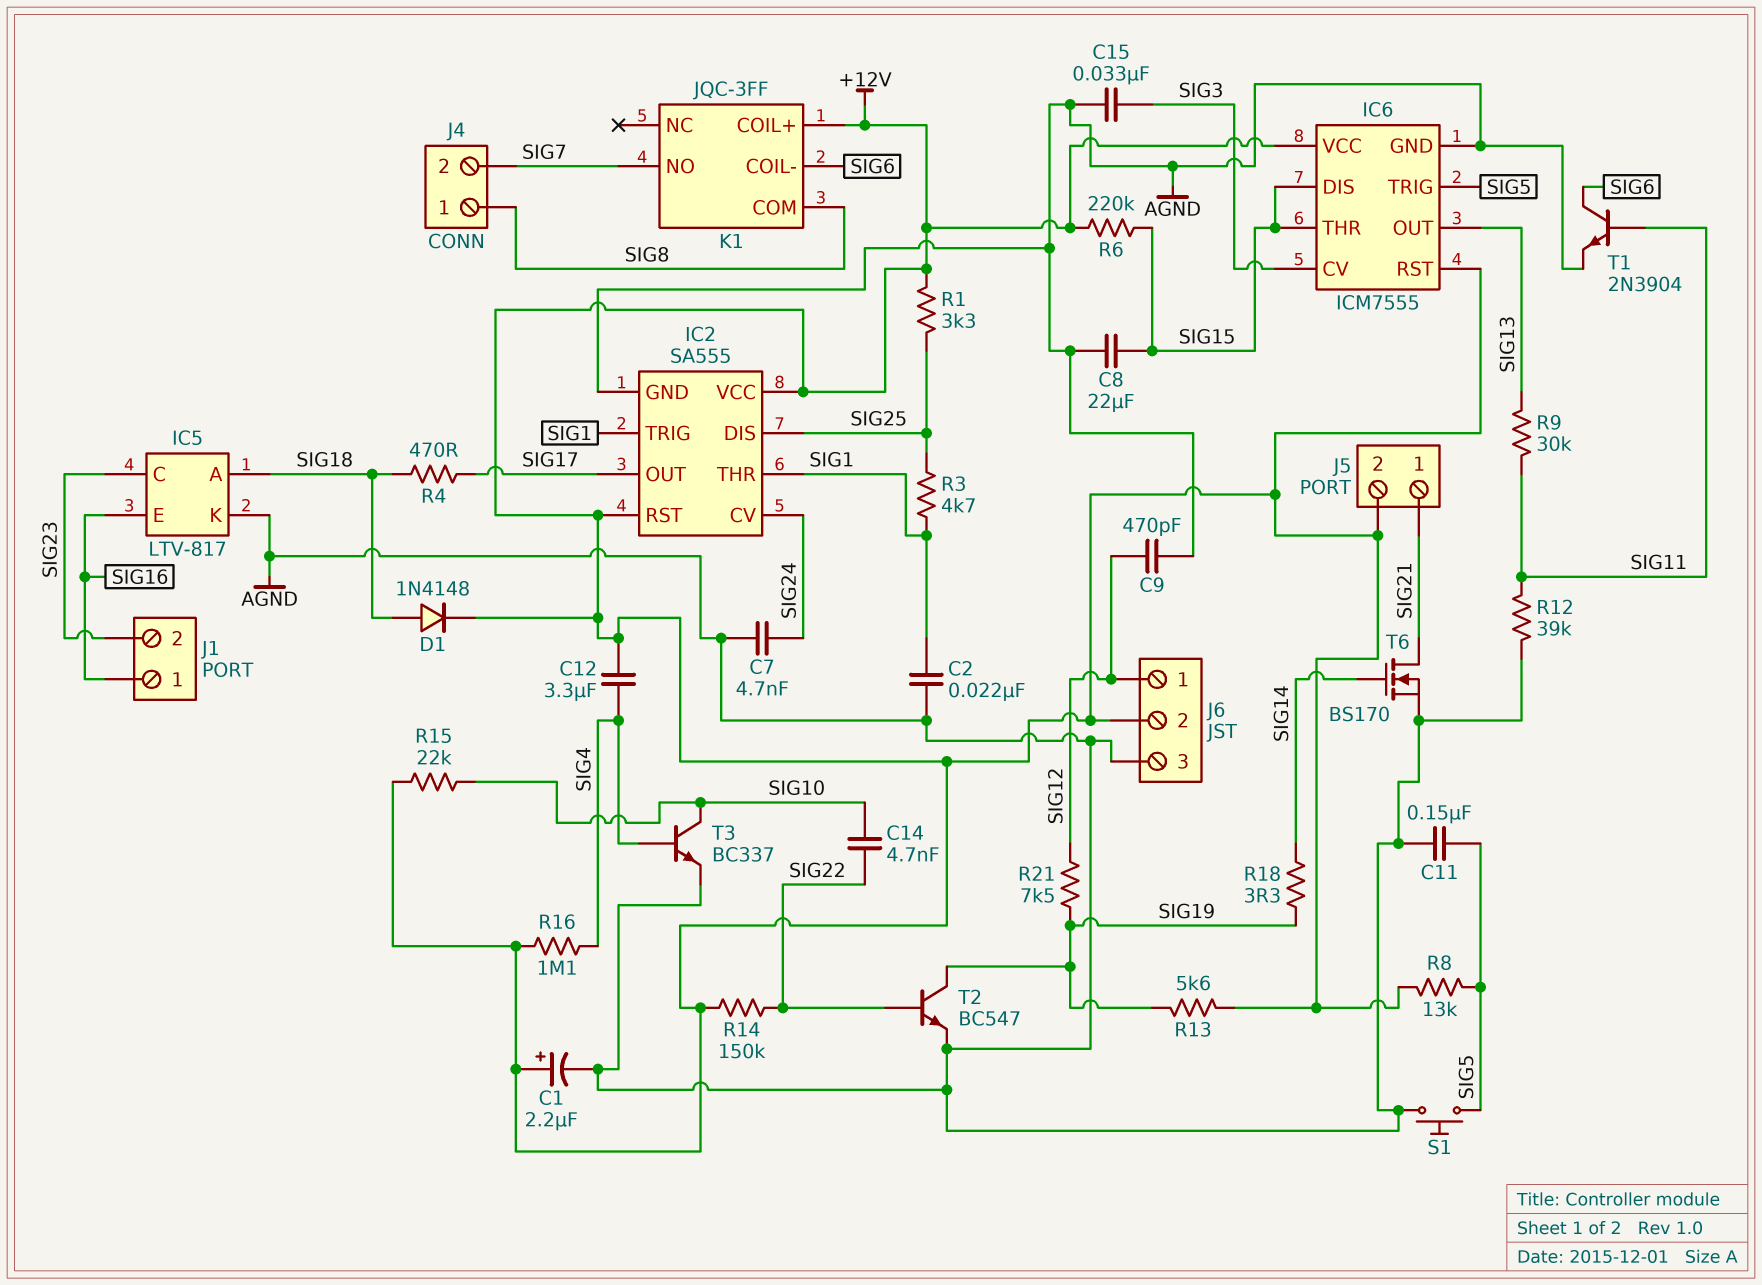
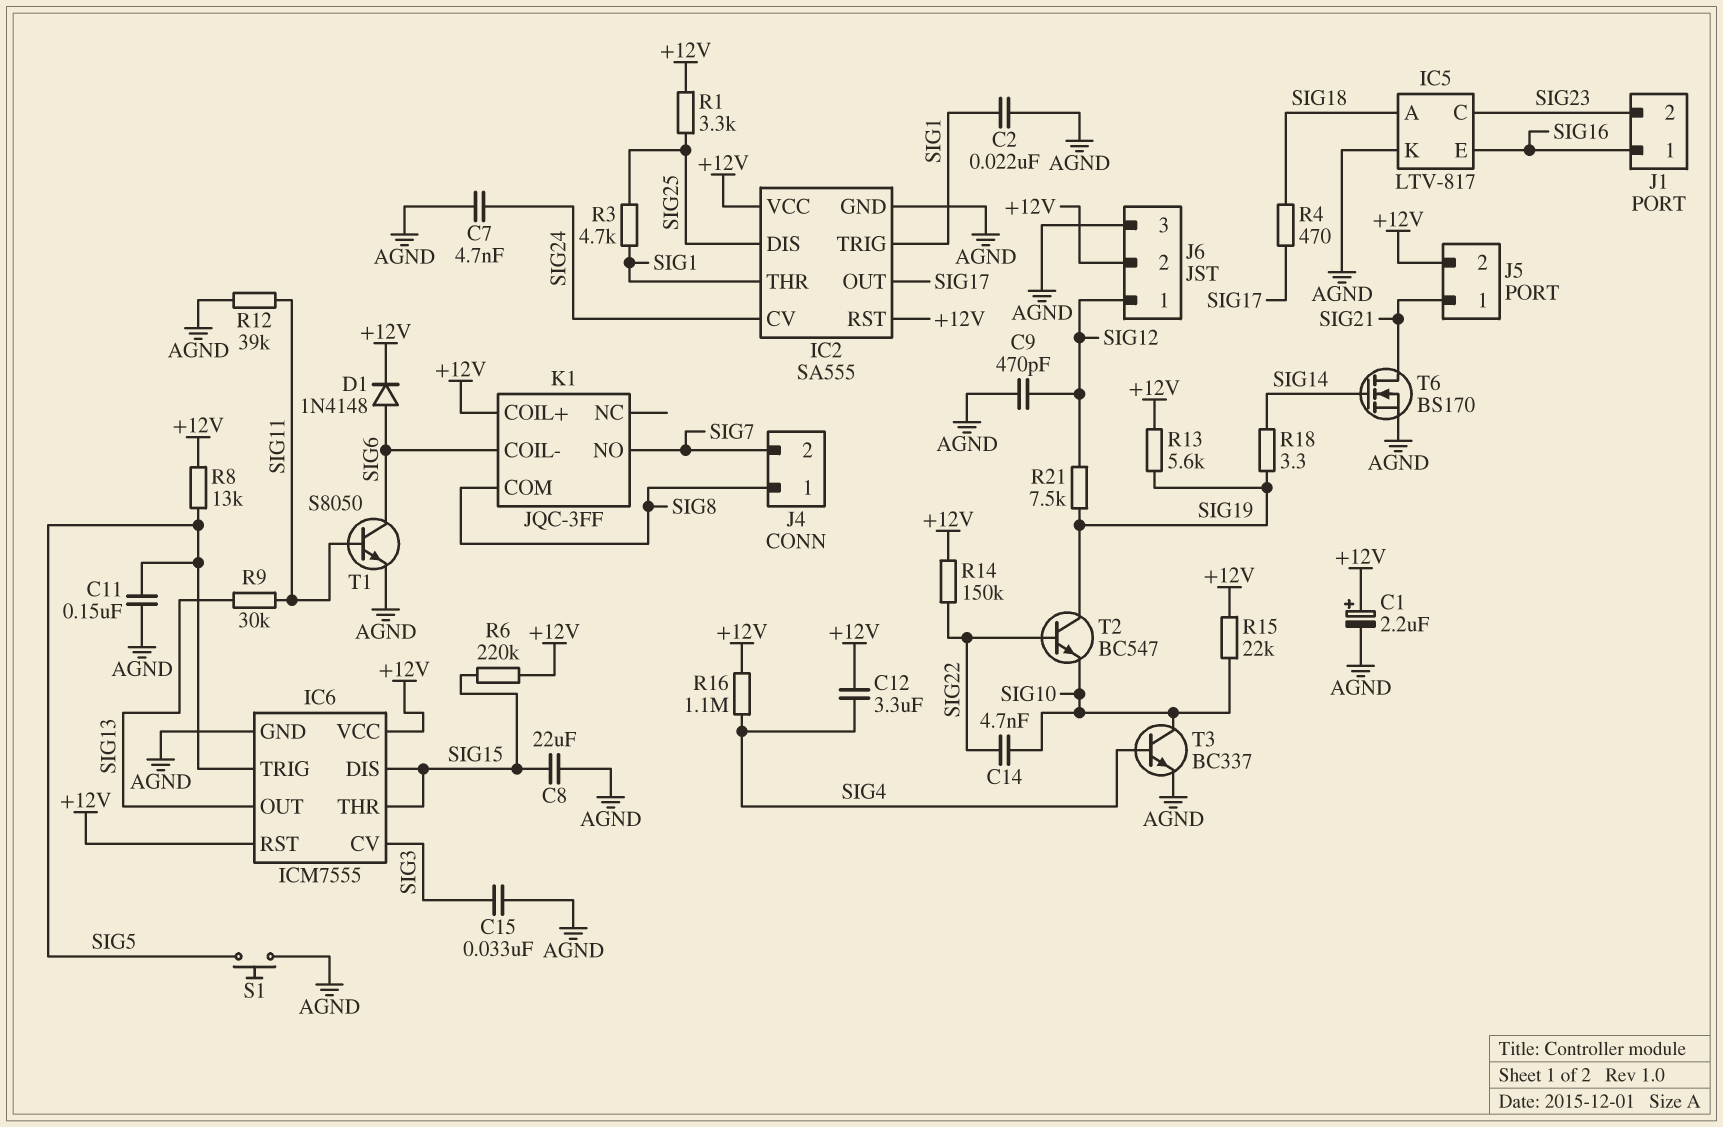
D1: diode 1N4148 (A SIG18, K +12V) -> diode 1N4148 (A SIG6, K +12V)
T1: NPN 2N3904 (B SIG11, C SIG6, E AGND) -> NPN S8050 (B SIG11, C SIG6, E AGND)
T2: NPN BC547 (B SIG22, C SIG19, E AGND) -> NPN BC547 (B SIG22, C SIG19, E SIG10)

